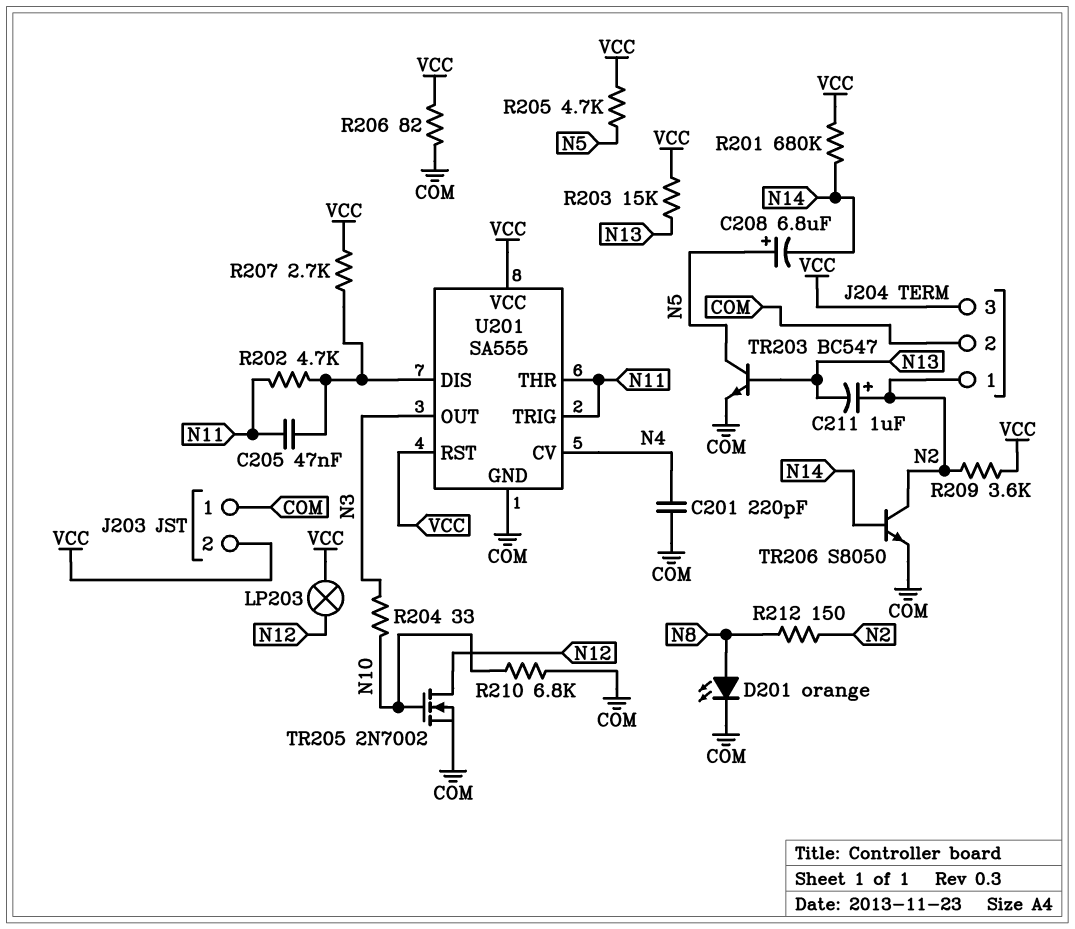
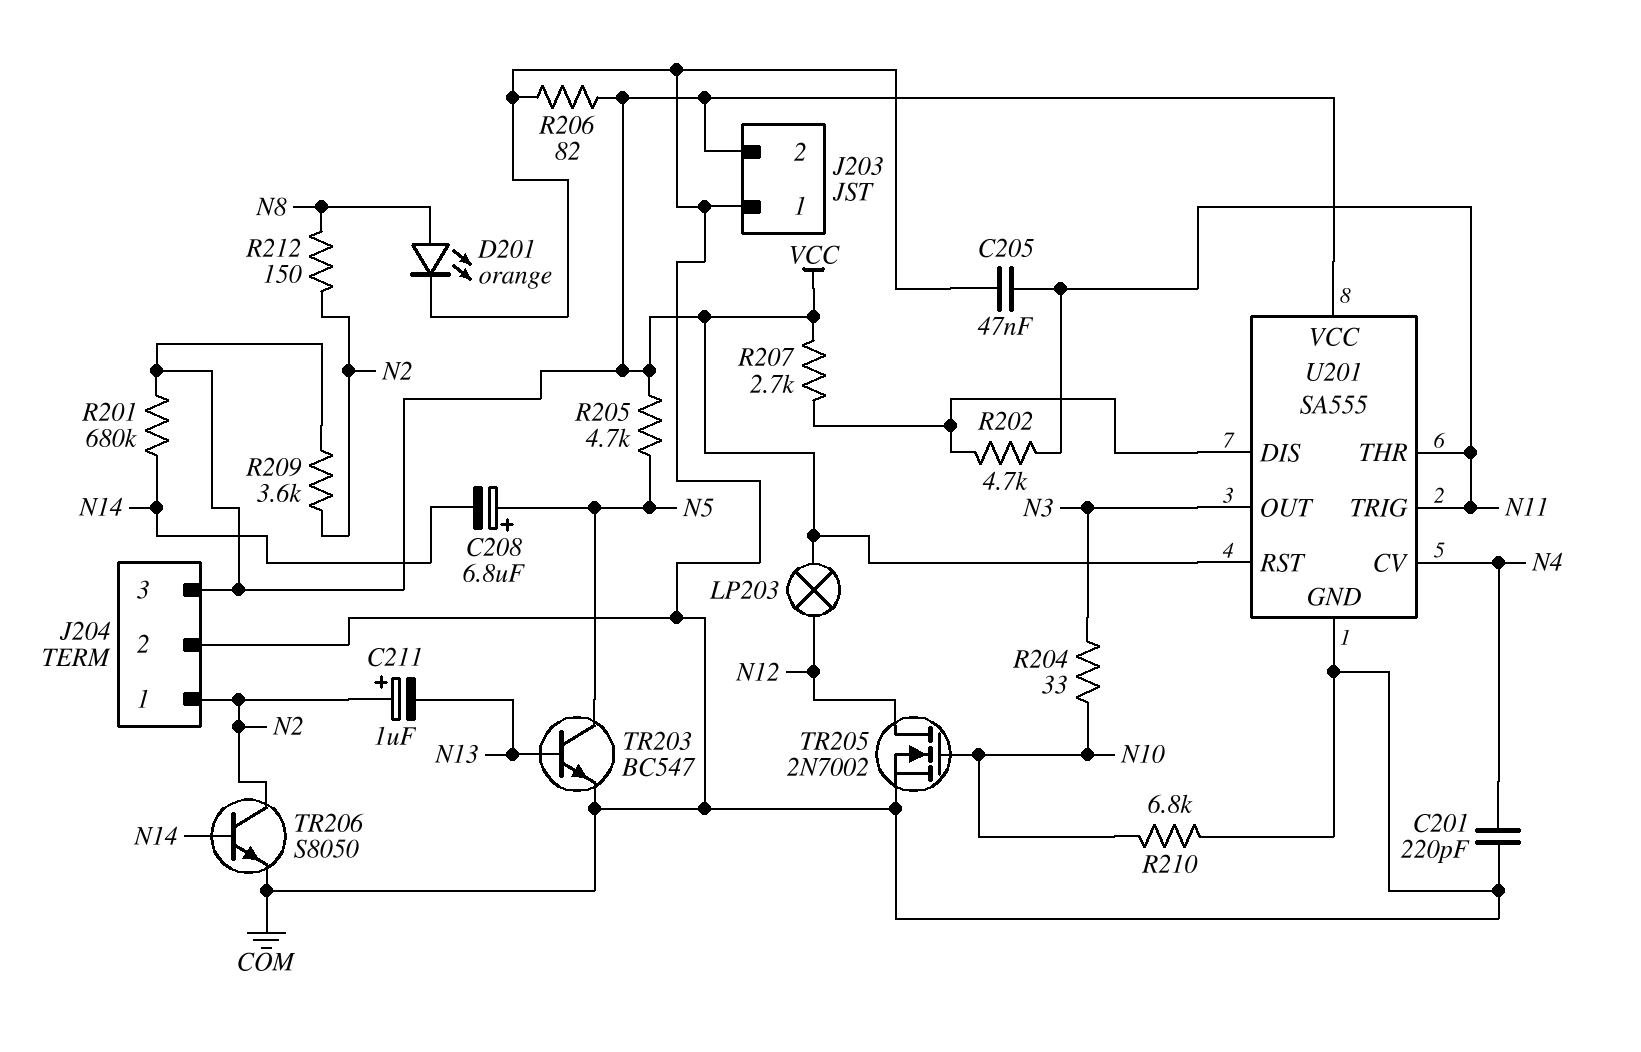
C205: 47nF (N11, U201/DIS) -> 47nF (COM, N11)
R203: 15k (N13, VCC) -> none

